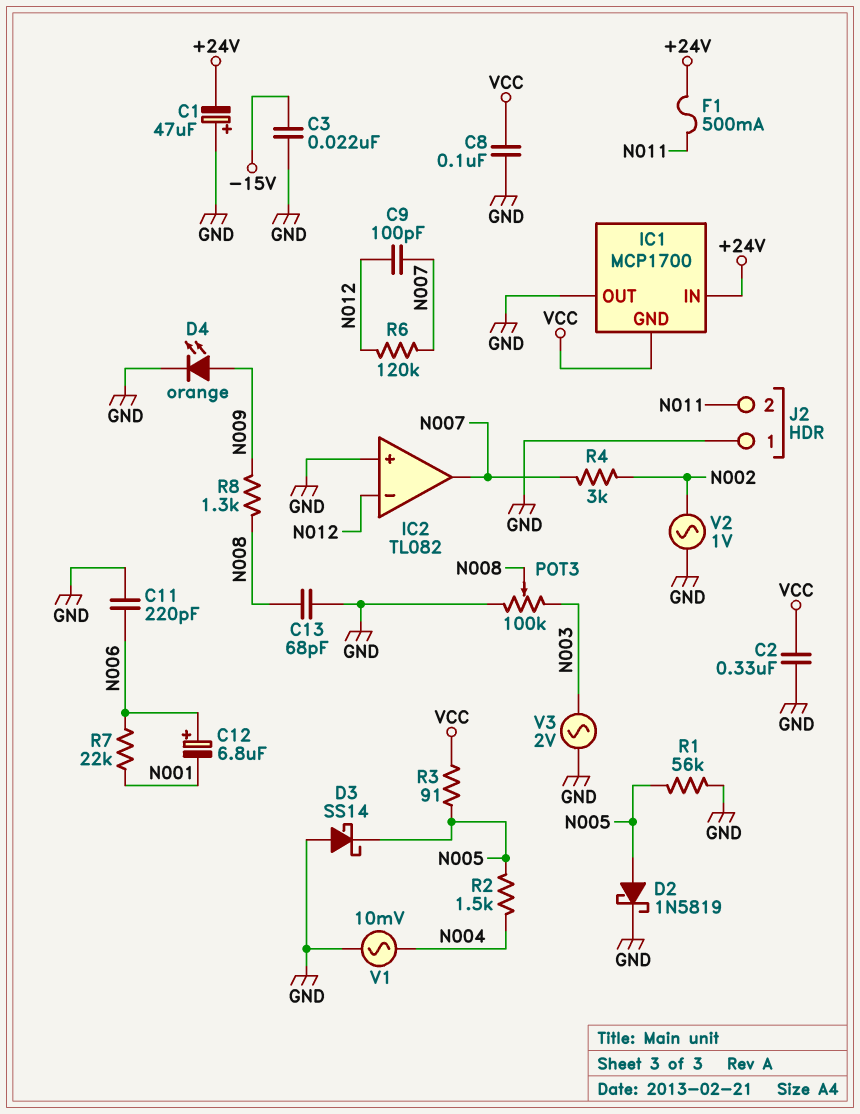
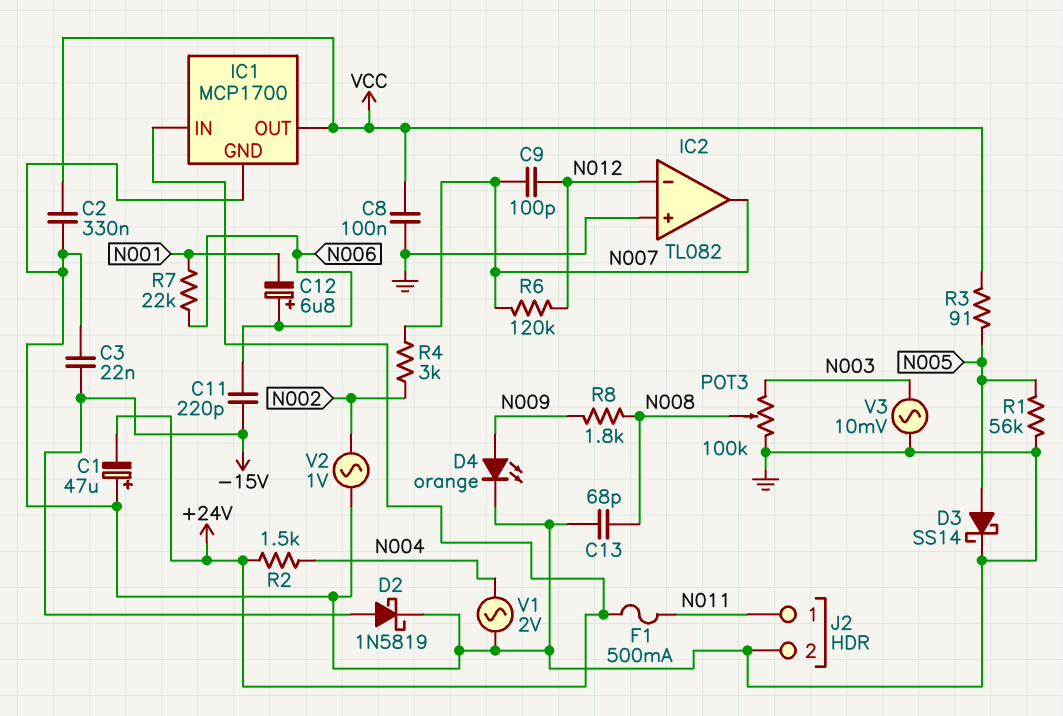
C11: 220pF (GND, N006) -> 220pF (-15V, N006)
D2: schottky 1N5819 (A N005, K GND) -> schottky 1N5819 (A -15V, K GND)
D3: schottky SS14 (A GND, K N005) -> schottky SS14 (A N005, K GND)
IC1 pin GND: VCC -> GND
IC1 pin OUT: GND -> VCC
J2 pin 1: GND -> N011
J2 pin 2: N011 -> GND
R2: 1.5k (N004, N005) -> 1.5k (+24V, N004)
R8: 1.3k (N008, N009) -> 1.8k (N008, N009)
V1: AC 10mV (GND, N004) -> AC 2V (GND, N004)
V3: AC 2V (GND, N003) -> AC 10mV (GND, N003)

